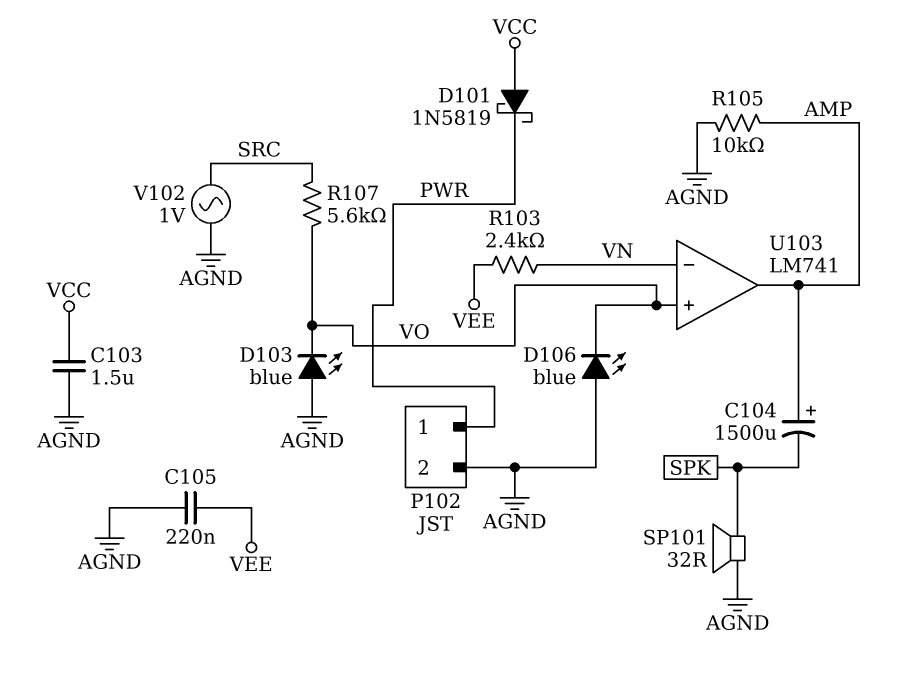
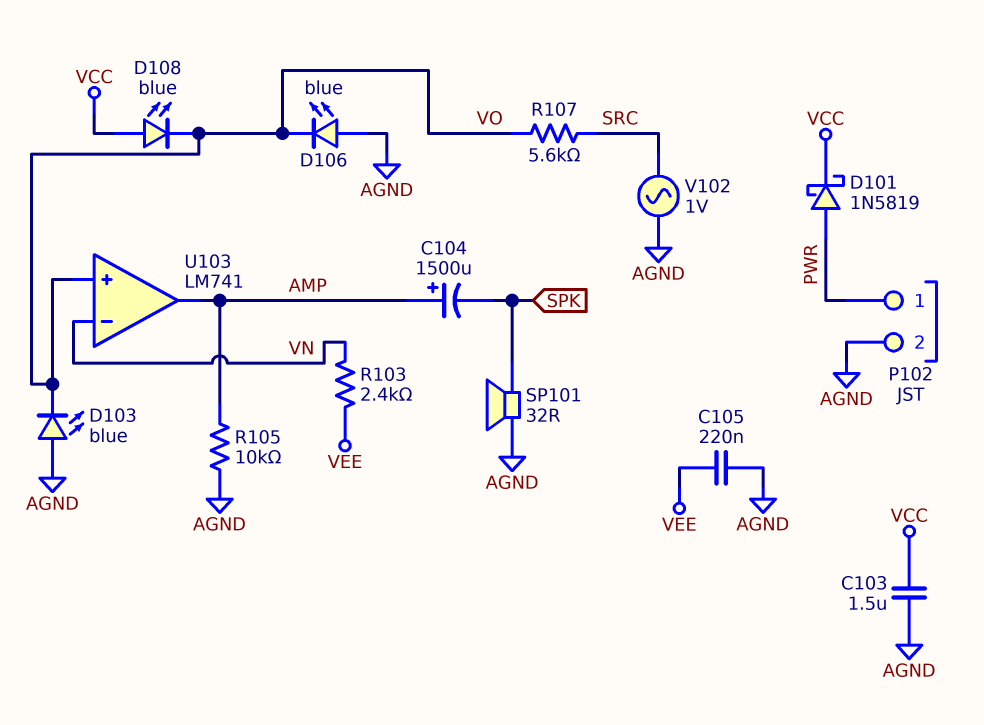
D101: schottky 1N5819 (A VCC, K PWR) -> schottky 1N5819 (A PWR, K VCC)
D108: none -> LED blue (A VCC, K VO)

